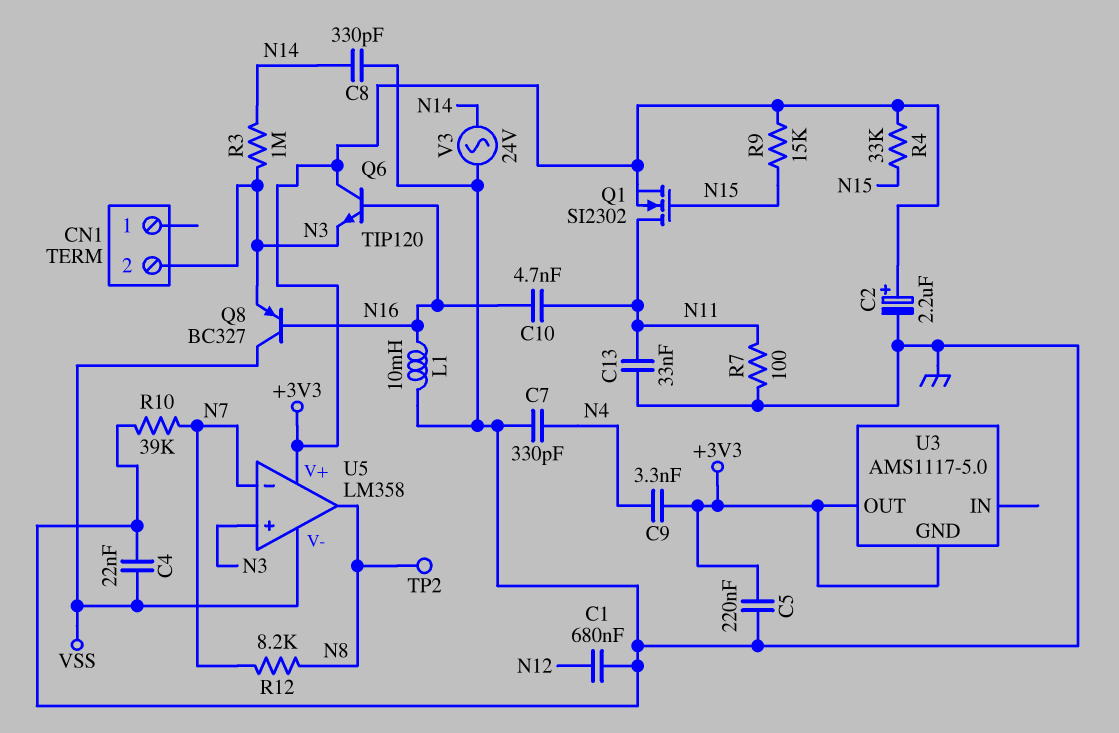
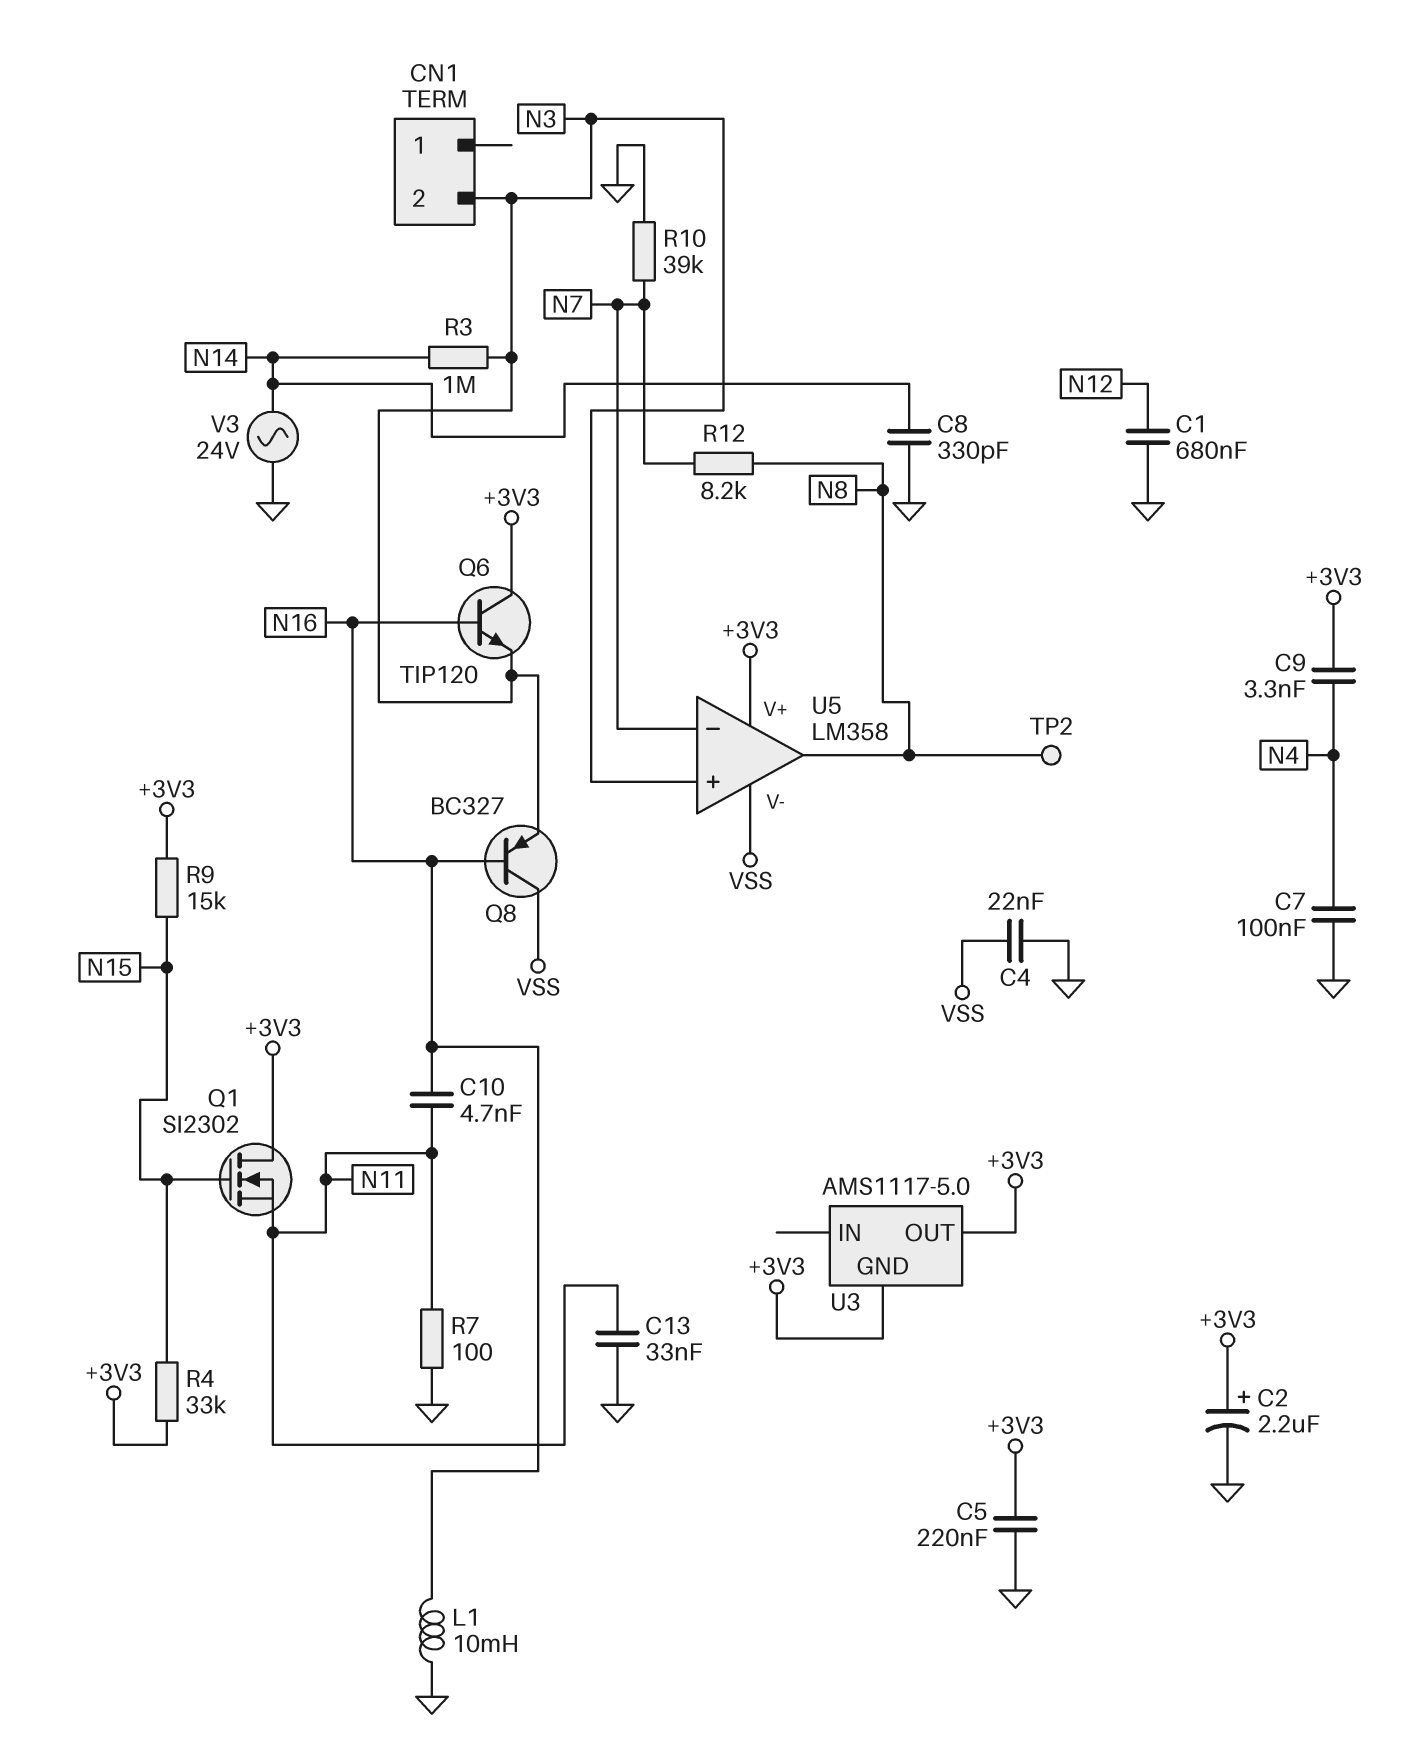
C7: 330pF (GND, N4) -> 100nF (GND, N4)
Q1: NMOS SI2302 (G N15, D N11, S +3V3) -> NMOS SI2302 (G N15, D +3V3, S N11)

